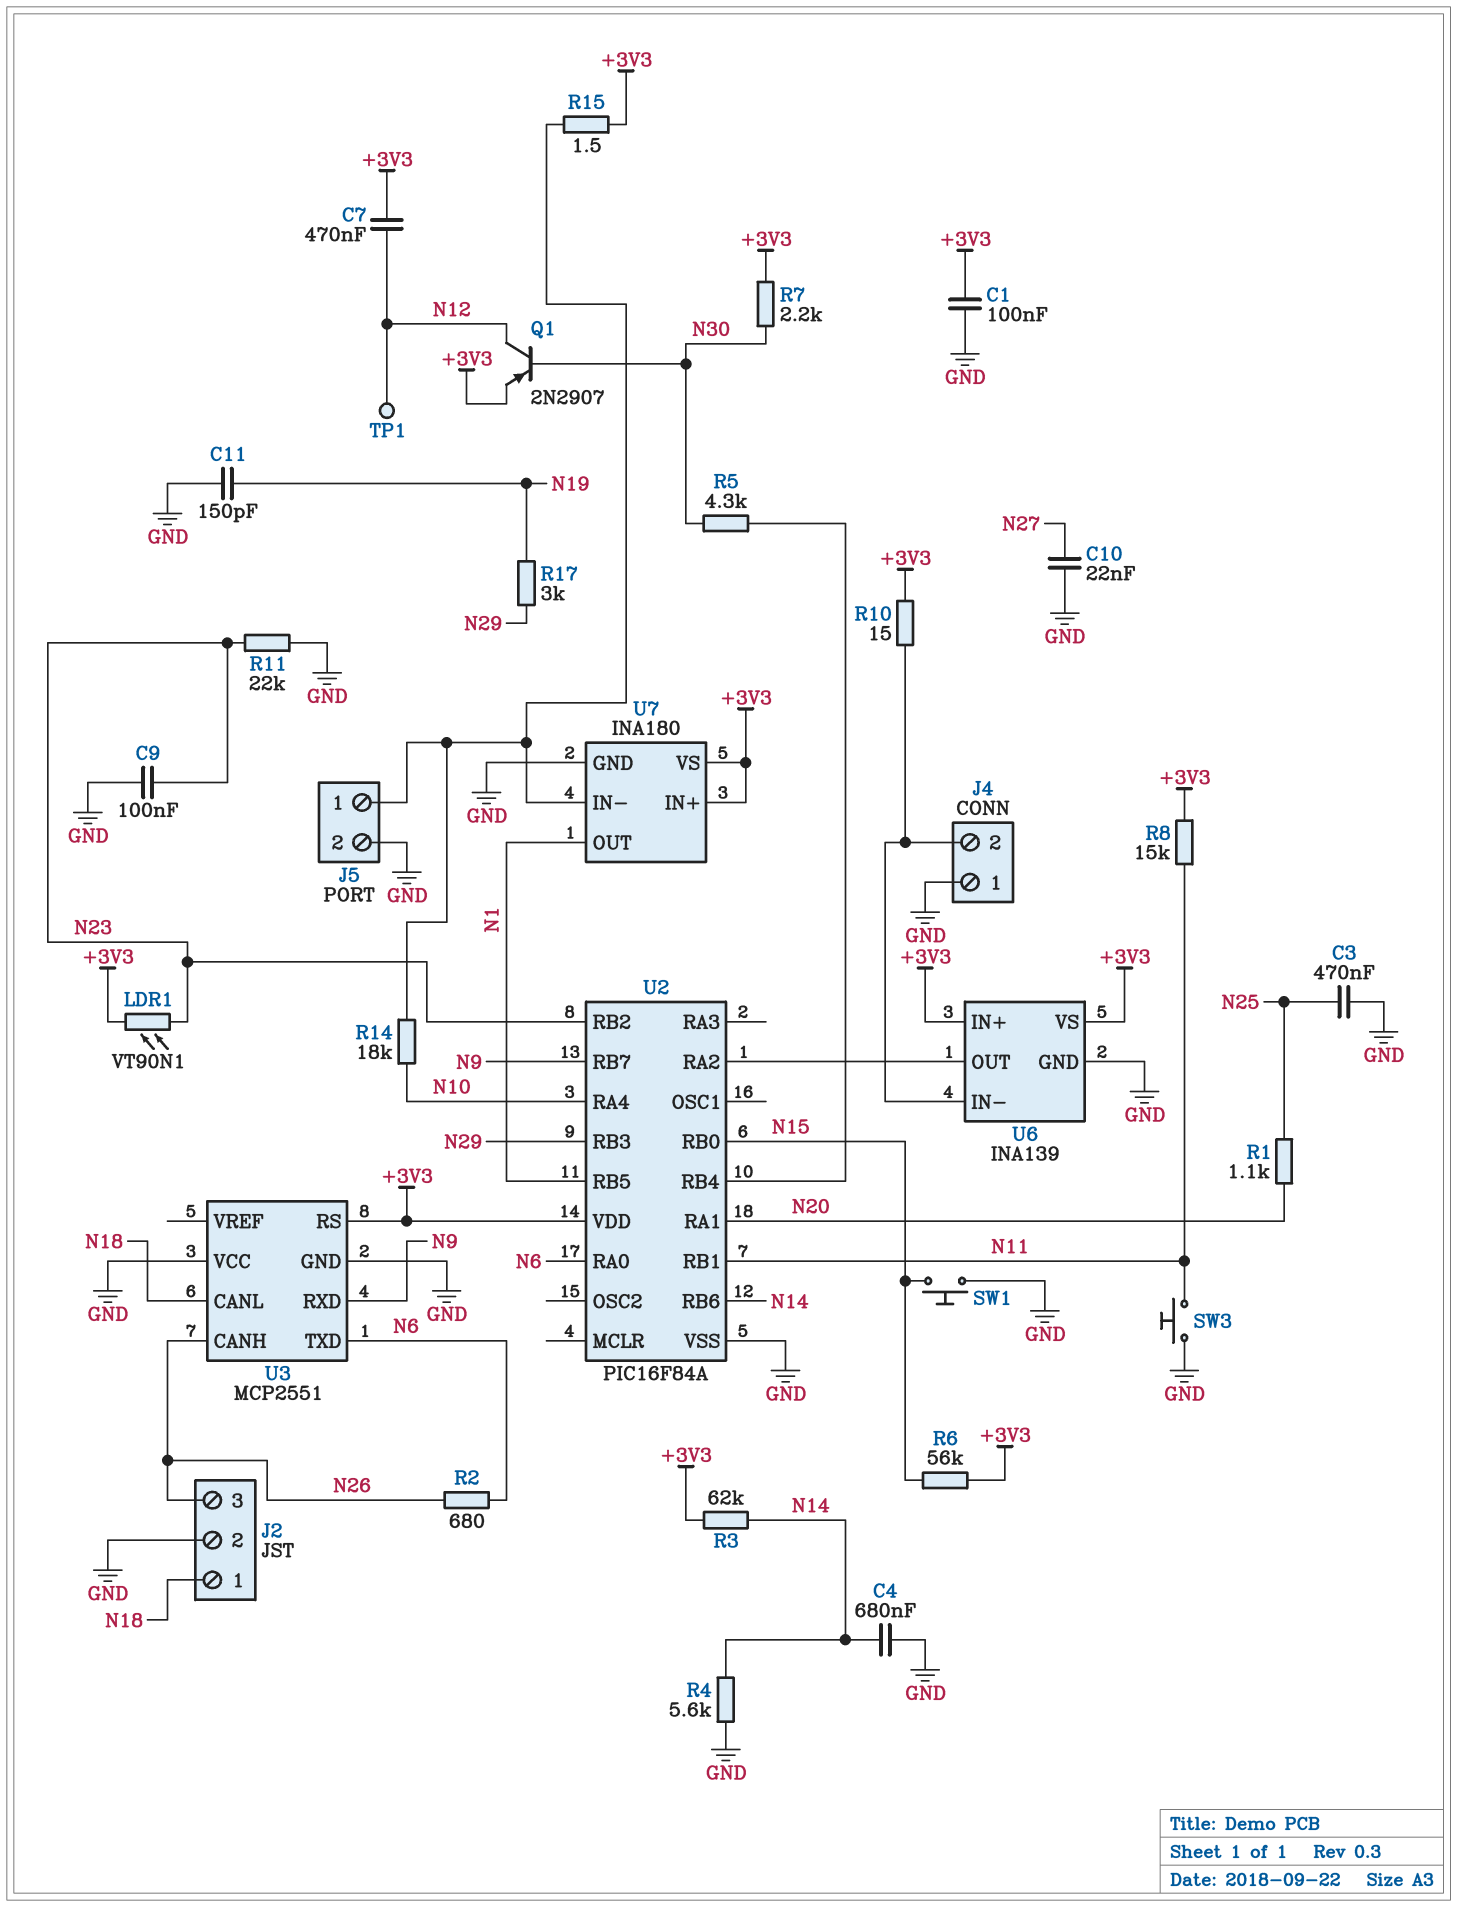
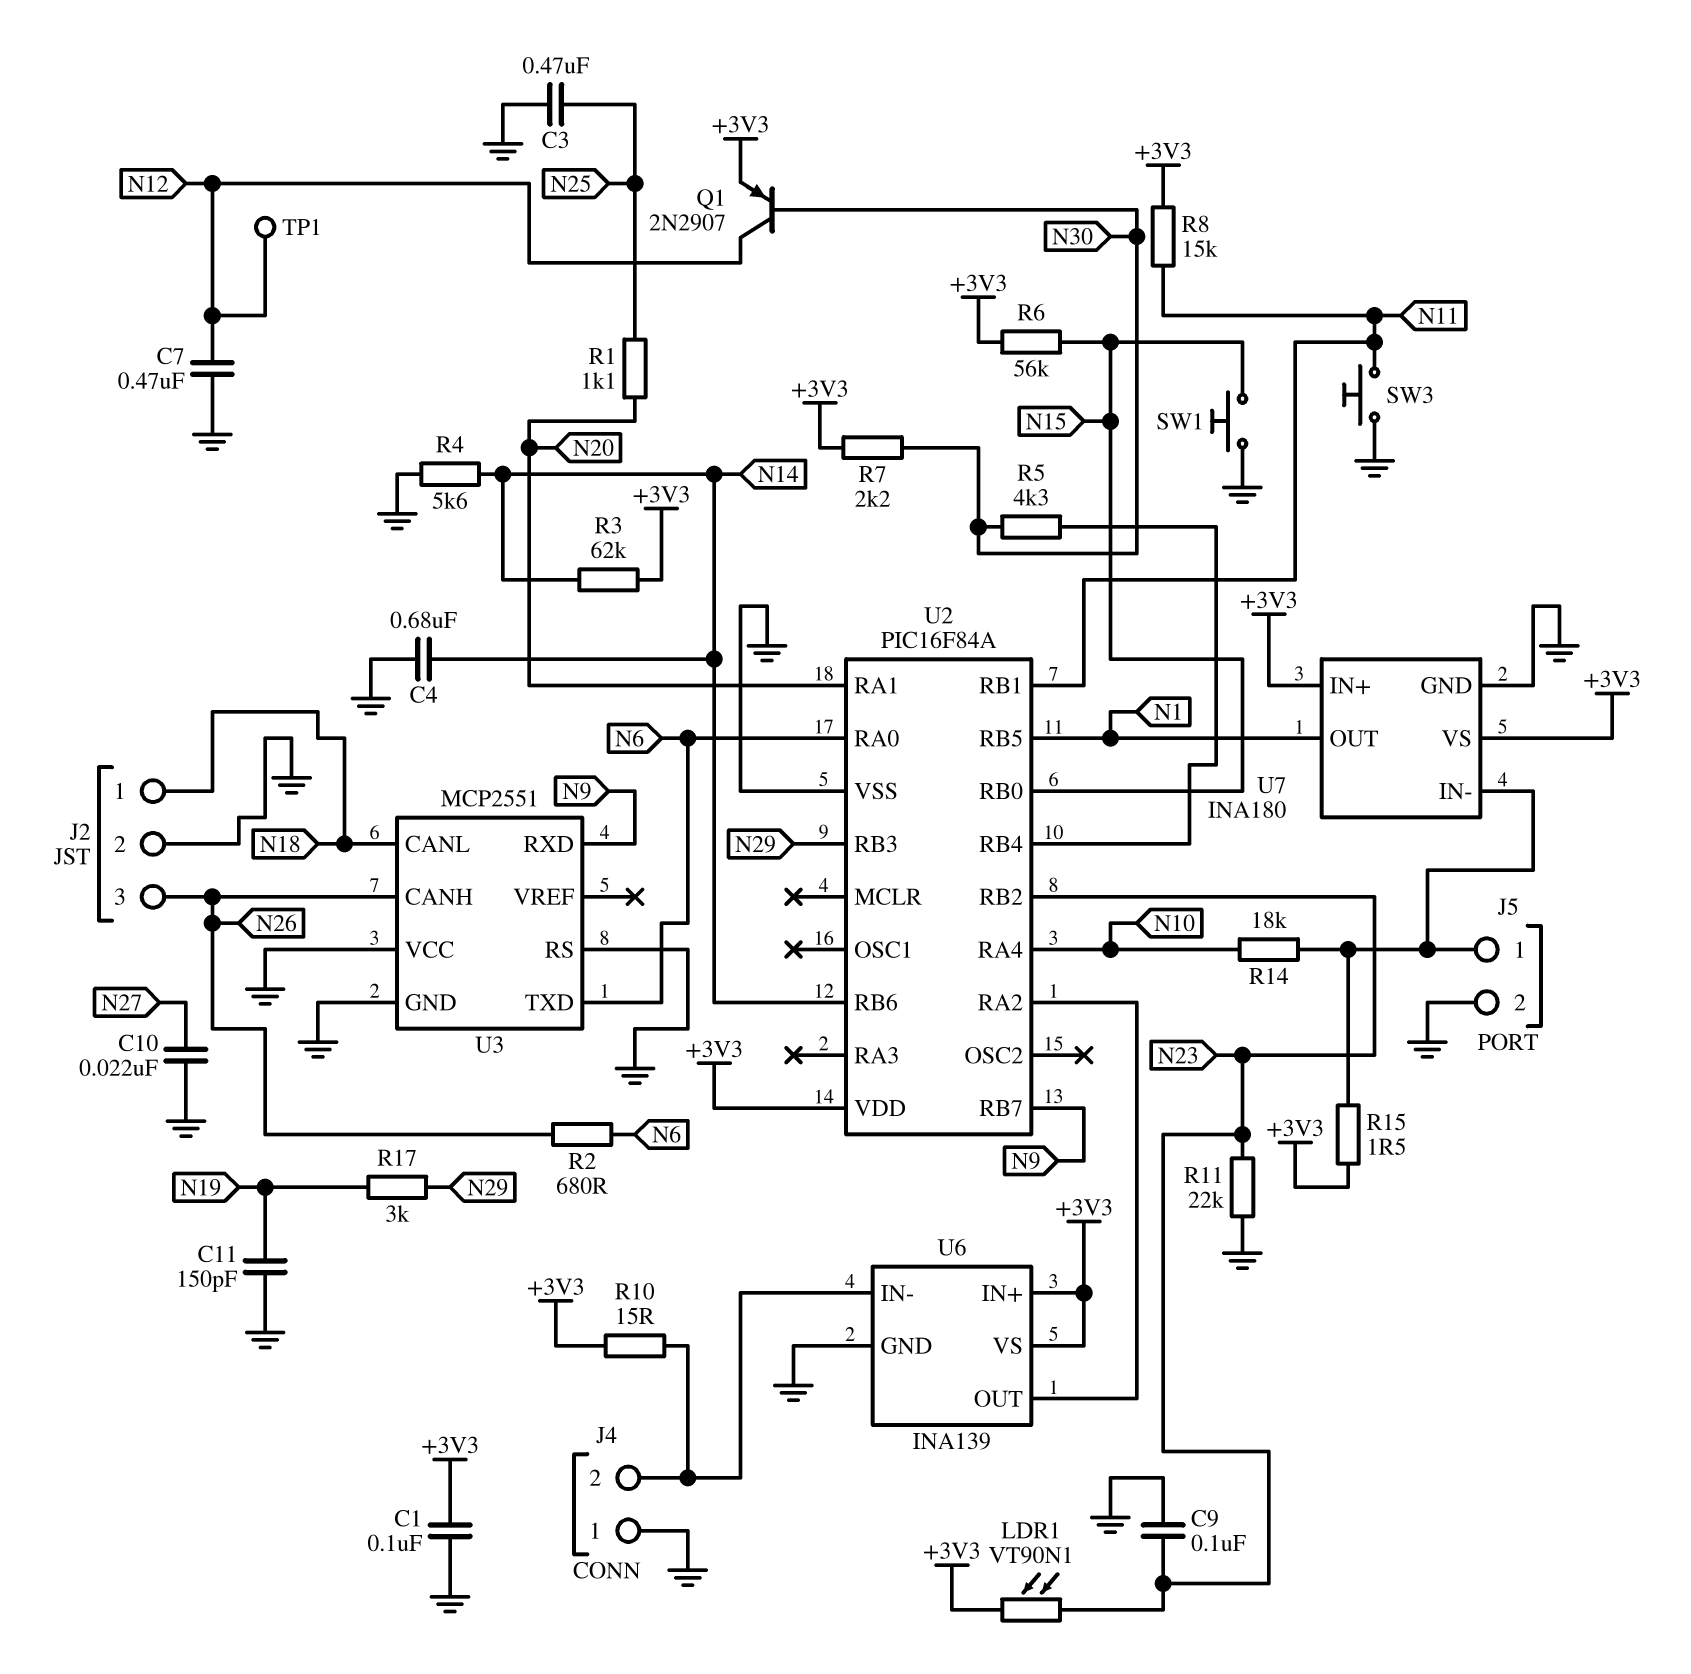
C7: 470nF (+3V3, N12) -> 470nF (GND, N12)
U3 pin RS: +3V3 -> GND

